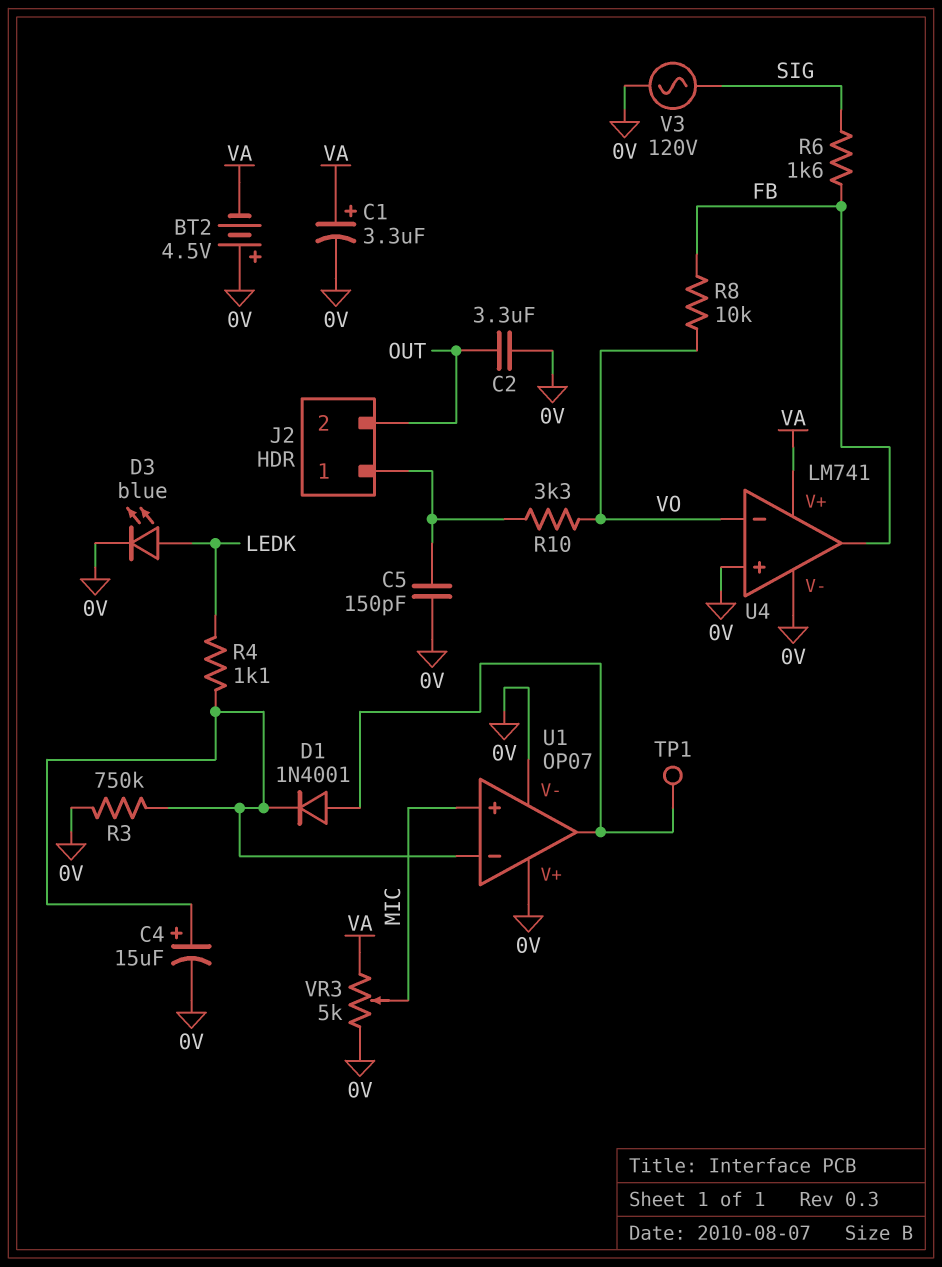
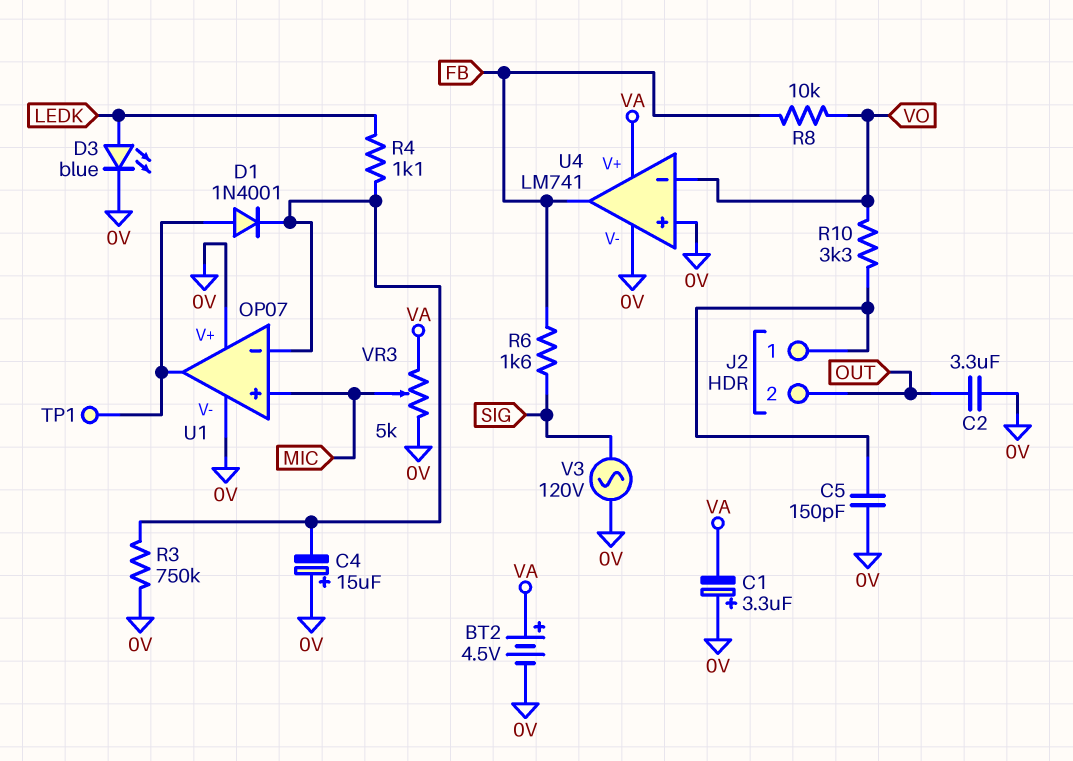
BT2: 4.5V (plus 0V, minus VA) -> 4.5V (plus VA, minus 0V)
C1: 3.3uF (plus VA, minus 0V) -> 3.3uF (plus 0V, minus VA)
C4: 15uF (plus U1/in-, minus 0V) -> 15uF (plus 0V, minus U1/in-)

